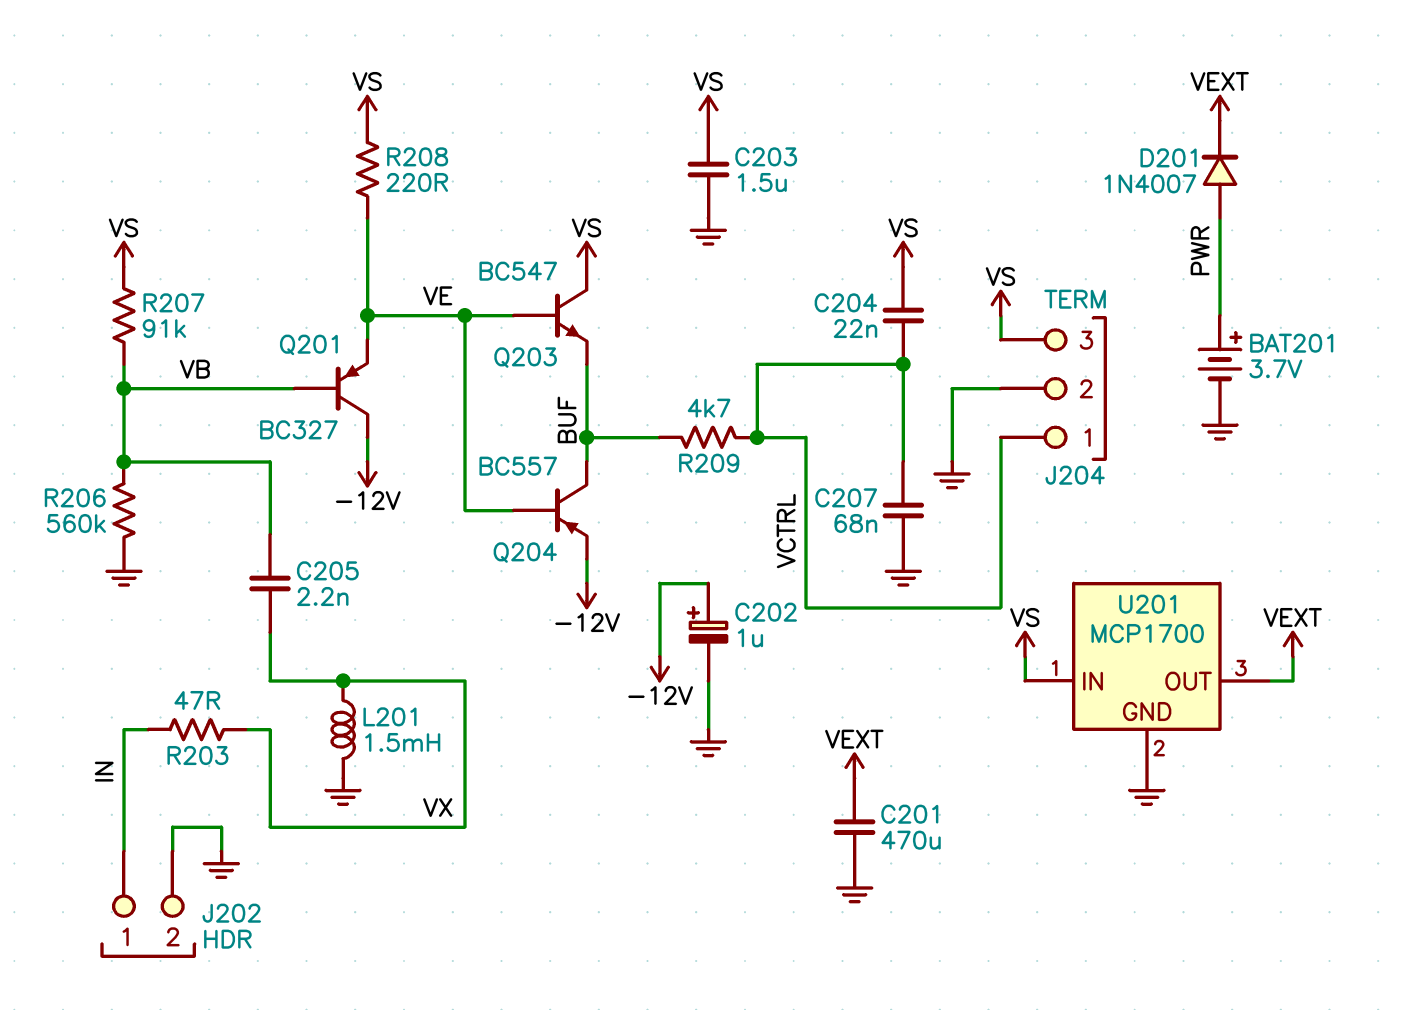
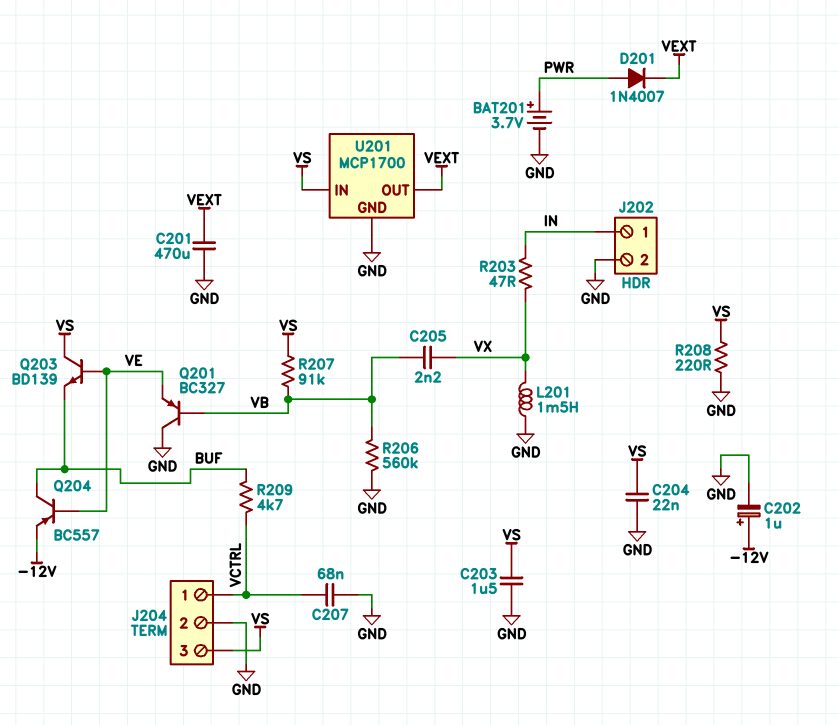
C204: 22nF (VCTRL, VS) -> 22nF (GND, VS)
Q201: PNP BC327 (B VB, C -12V, E VE) -> PNP BC327 (B VB, C GND, E VE)
Q203: NPN BC547 (B VE, C VS, E BUF) -> NPN BD139 (B VE, C VS, E BUF)
R208: 220 (VE, VS) -> 220 (GND, VS)

